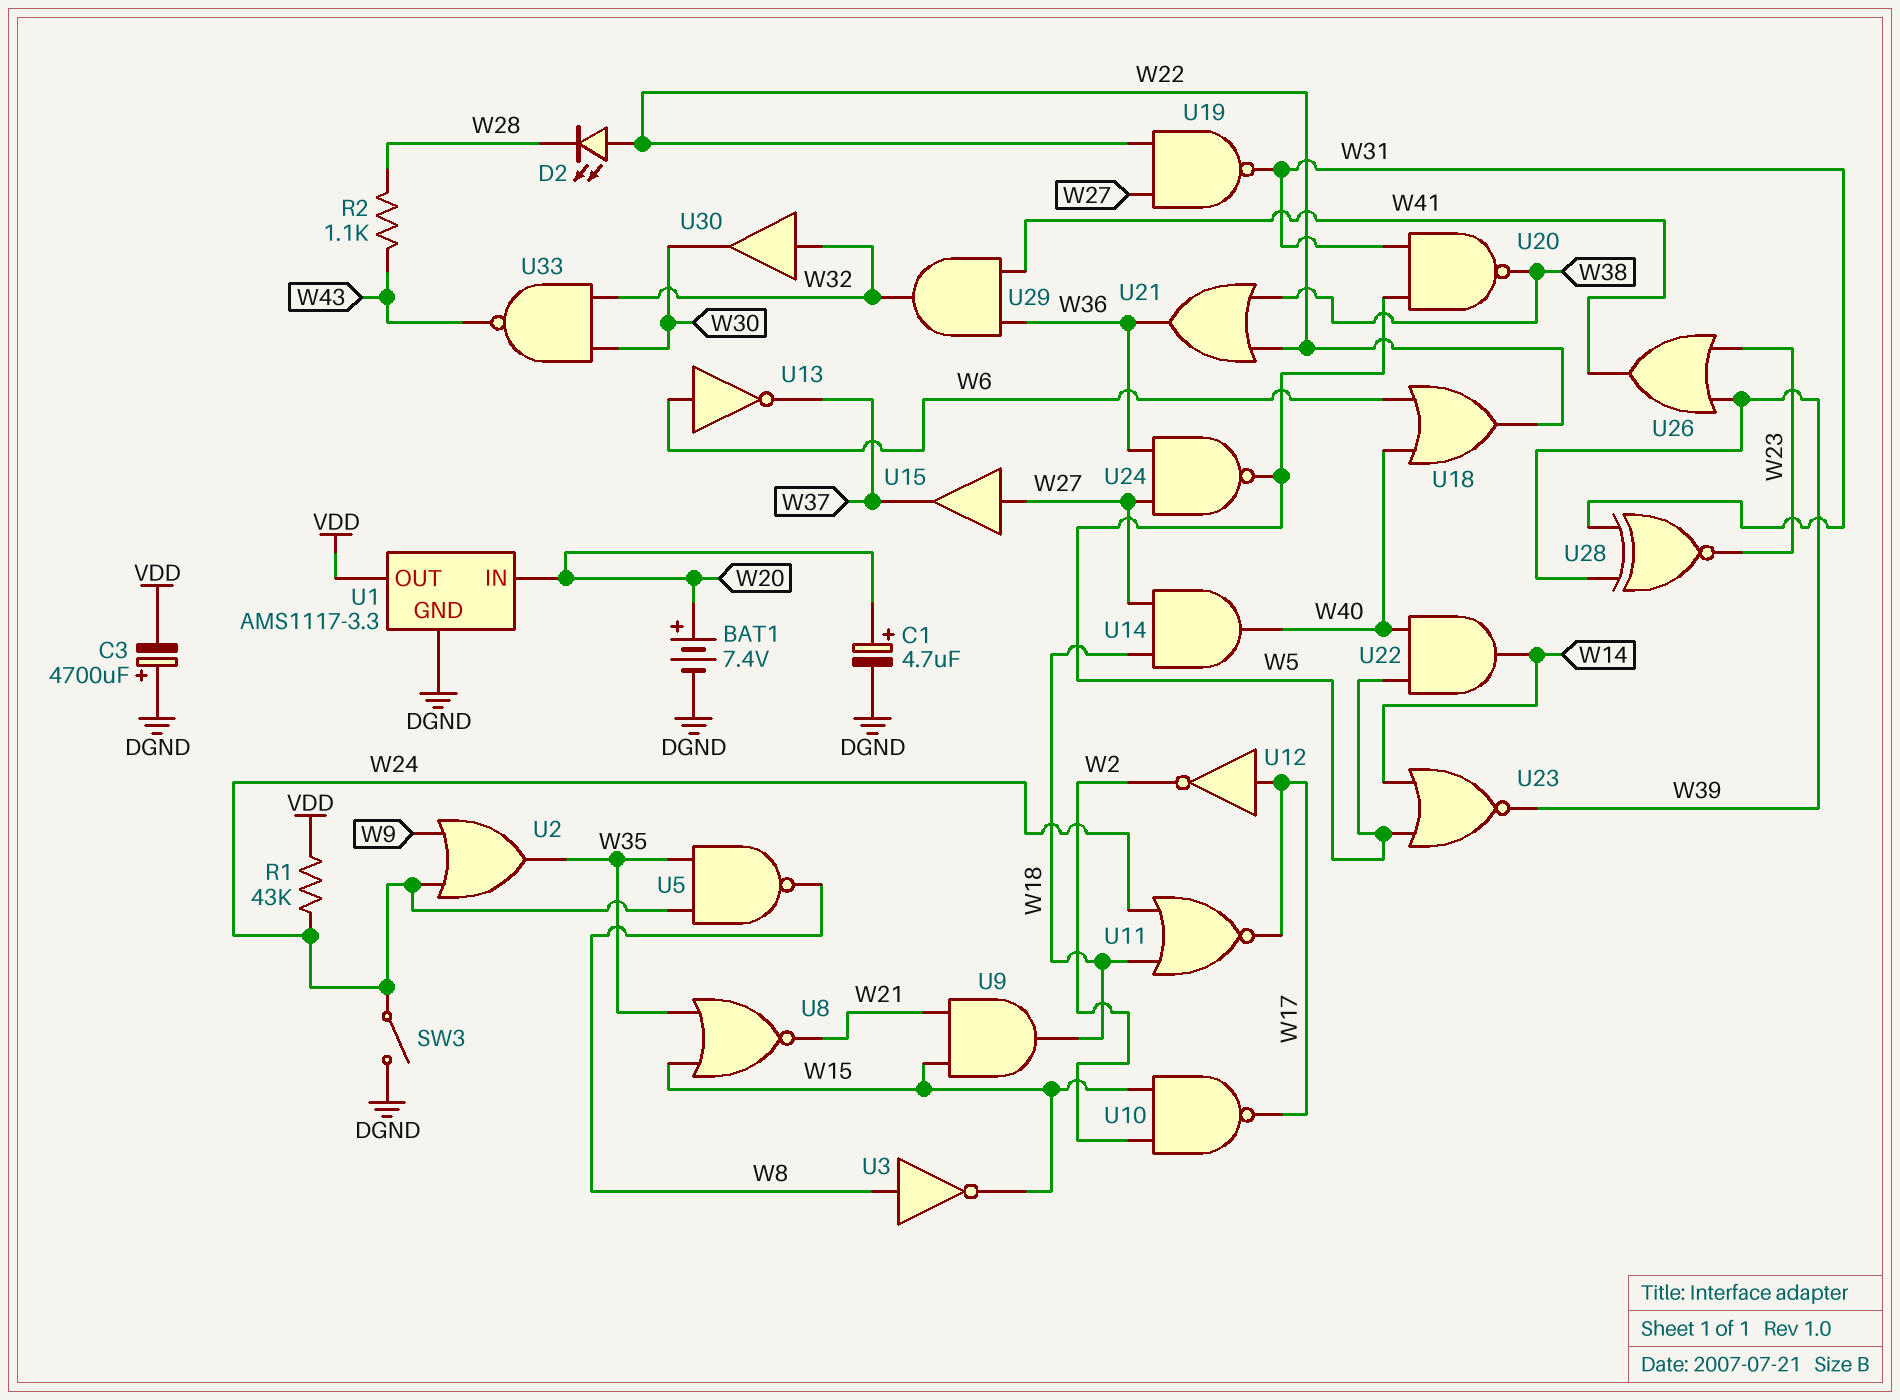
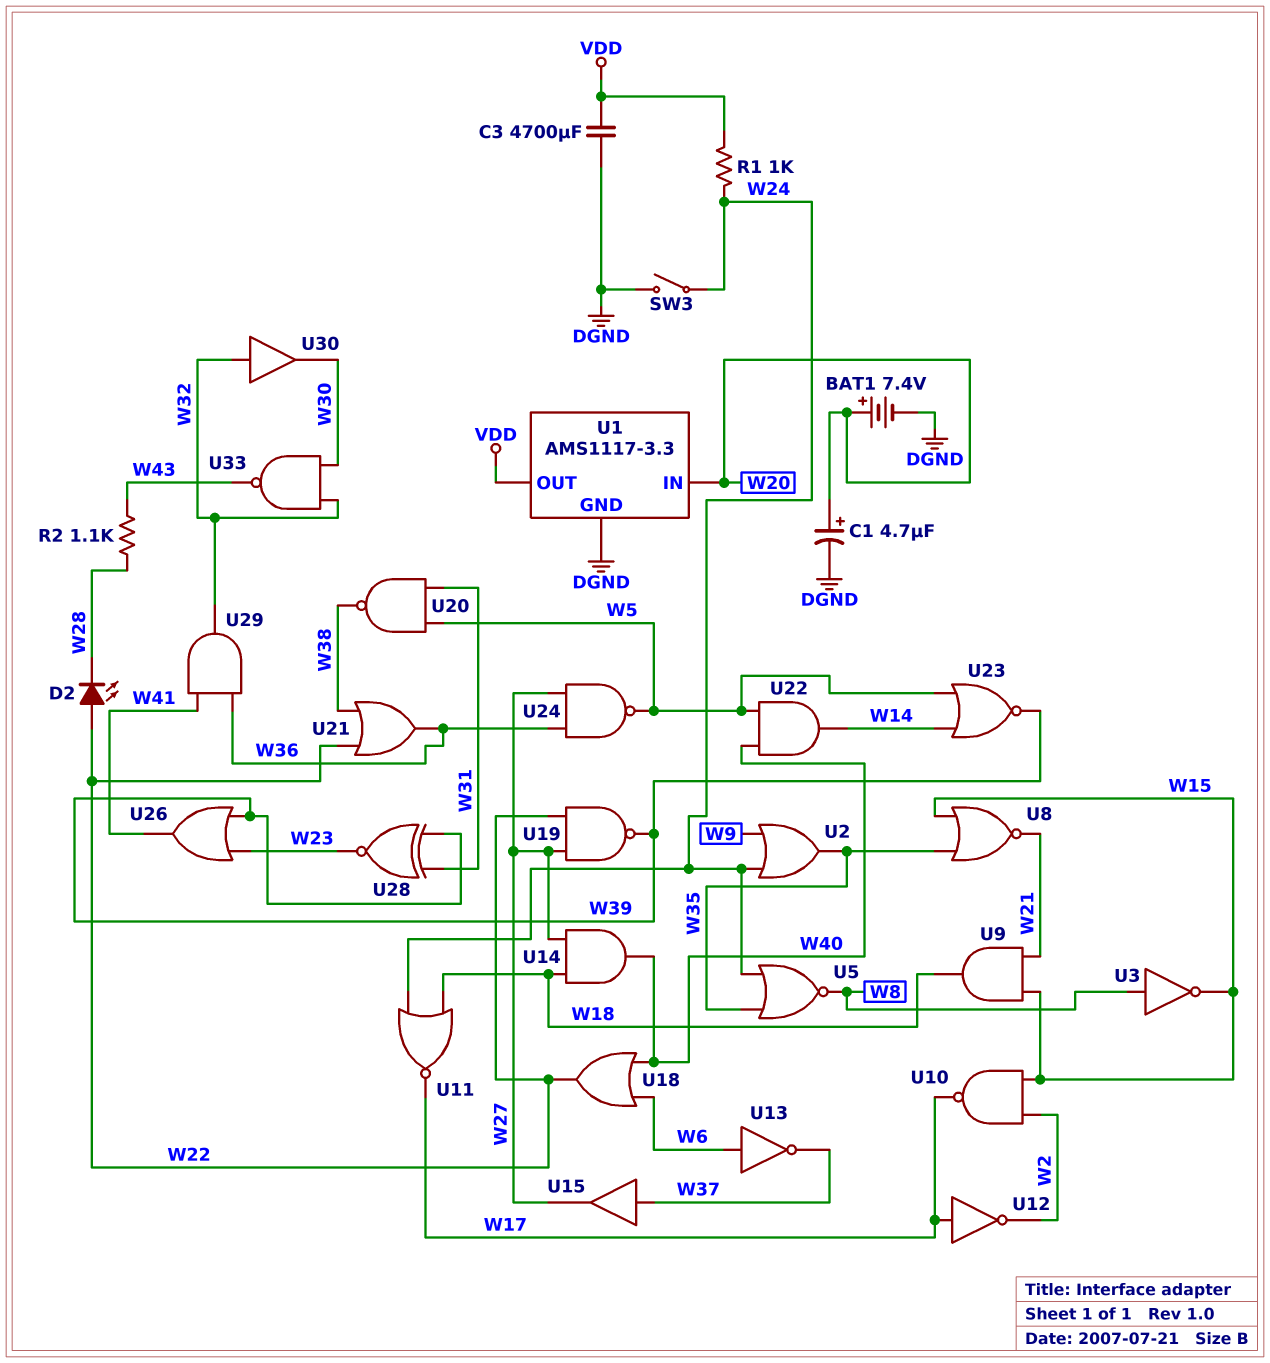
C3: 4700uF (plus DGND, minus VDD) -> 4700uF (DGND, VDD)
R1: 43k (VDD, W24) -> 1k (VDD, W24)
U5: NAND (in W24, in W35, out W8) -> NOR (in W24, in W35, out W8)
U15: buffer (in W27, out W37) -> buffer (in W37, out W27)
U19: NAND (in W22, in W27, out W31) -> NAND (in W22, in W27, out W39)

